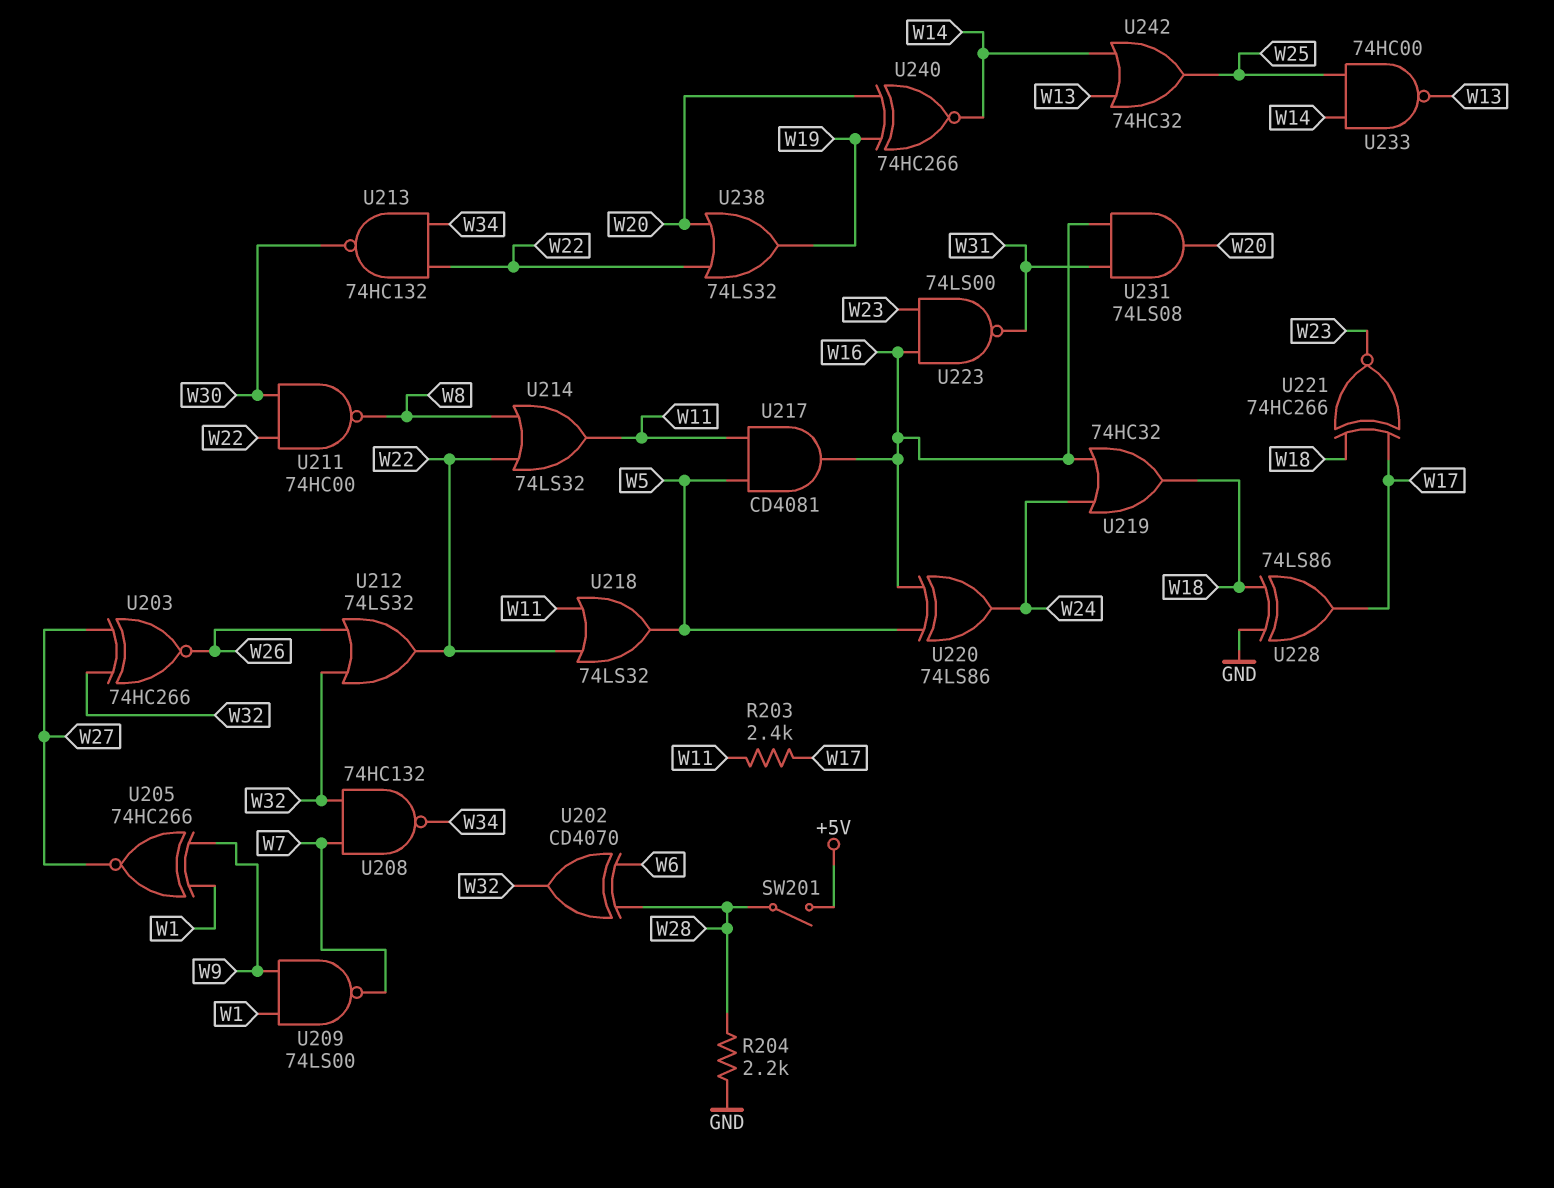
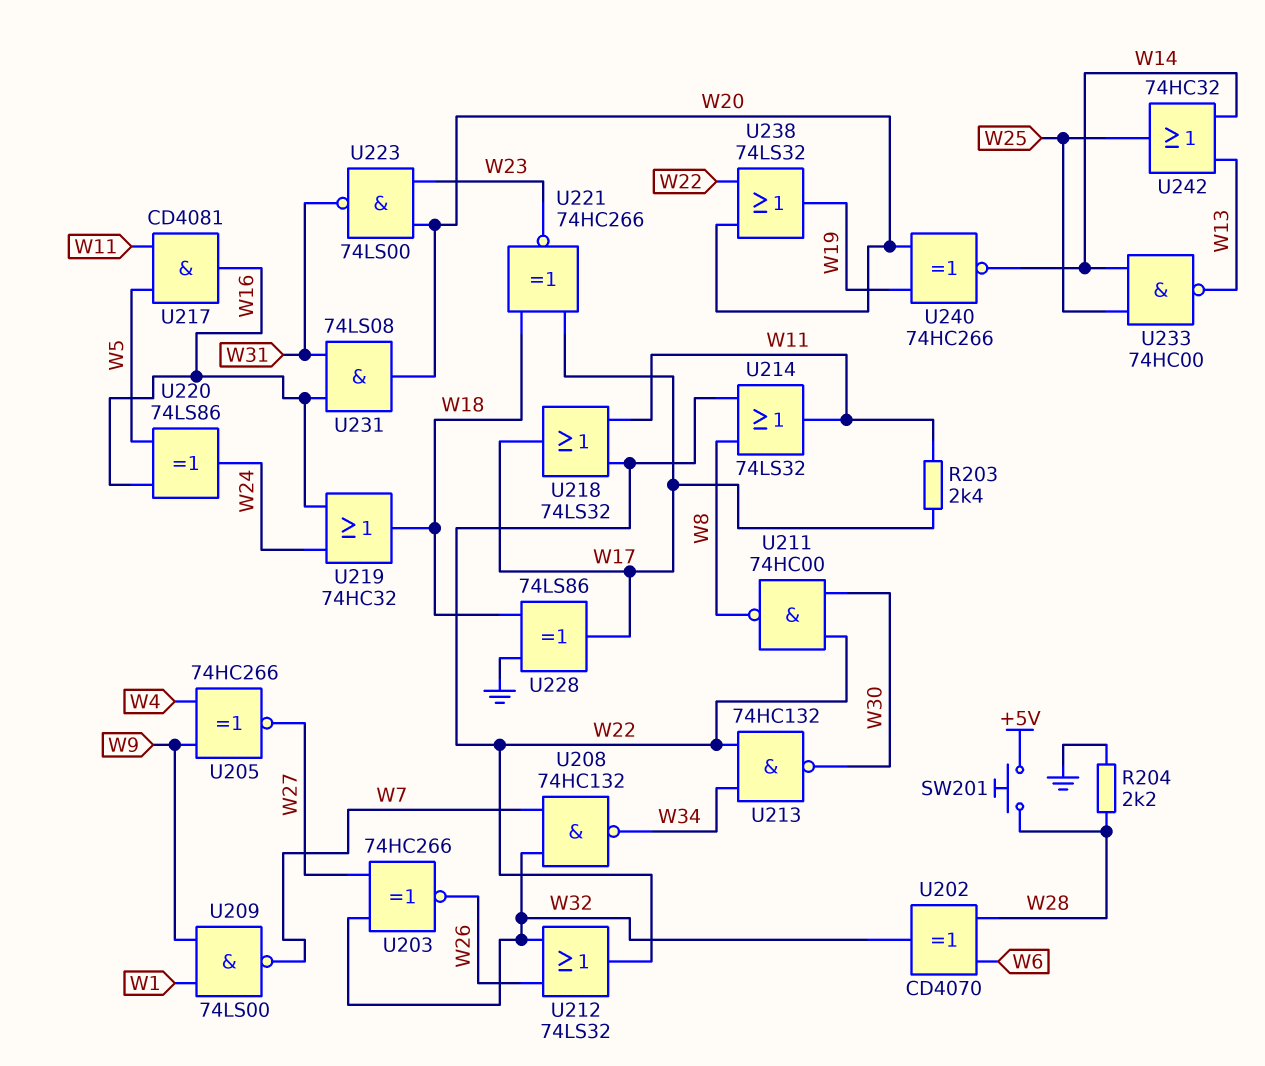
SW201: switch (+5V, W28) -> button (+5V, W28)
U205: XNOR 74HC266 (in W1, in W9, out W27) -> XNOR 74HC266 (in W4, in W9, out W27)
U218: OR 74LS32 (in W11, in W22, out W5) -> OR 74LS32 (in W11, in W22, out W17)
U223: NAND 74LS00 (in W16, in W23, out W31) -> NAND 74LS00 (in W20, in W23, out W31)

